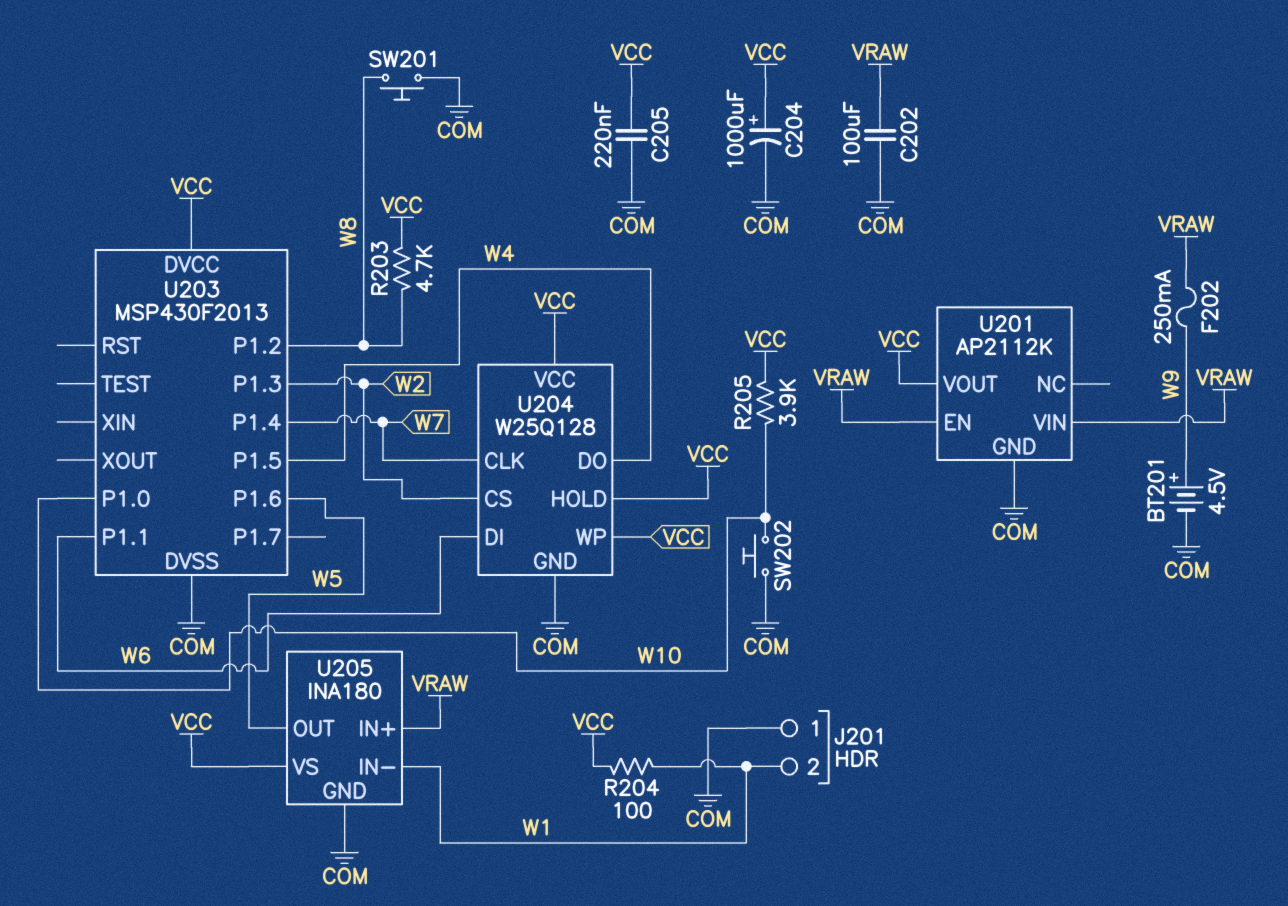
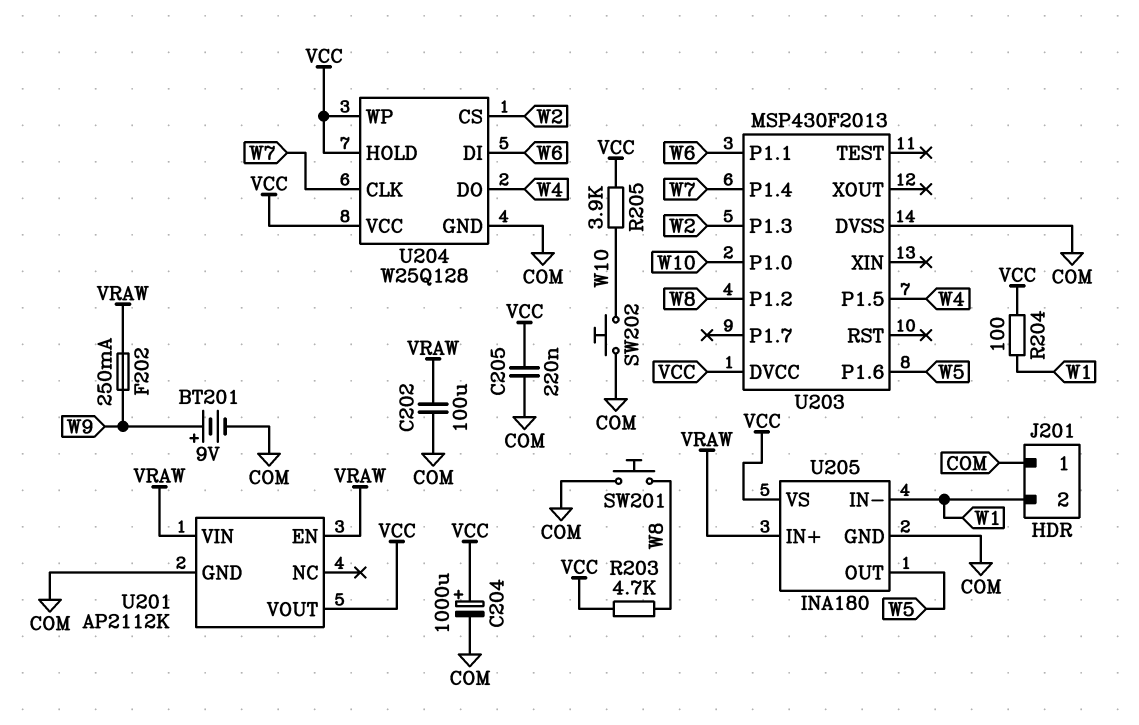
BT201: 4.5V (plus W9, minus COM) -> 9V (plus W9, minus COM)

